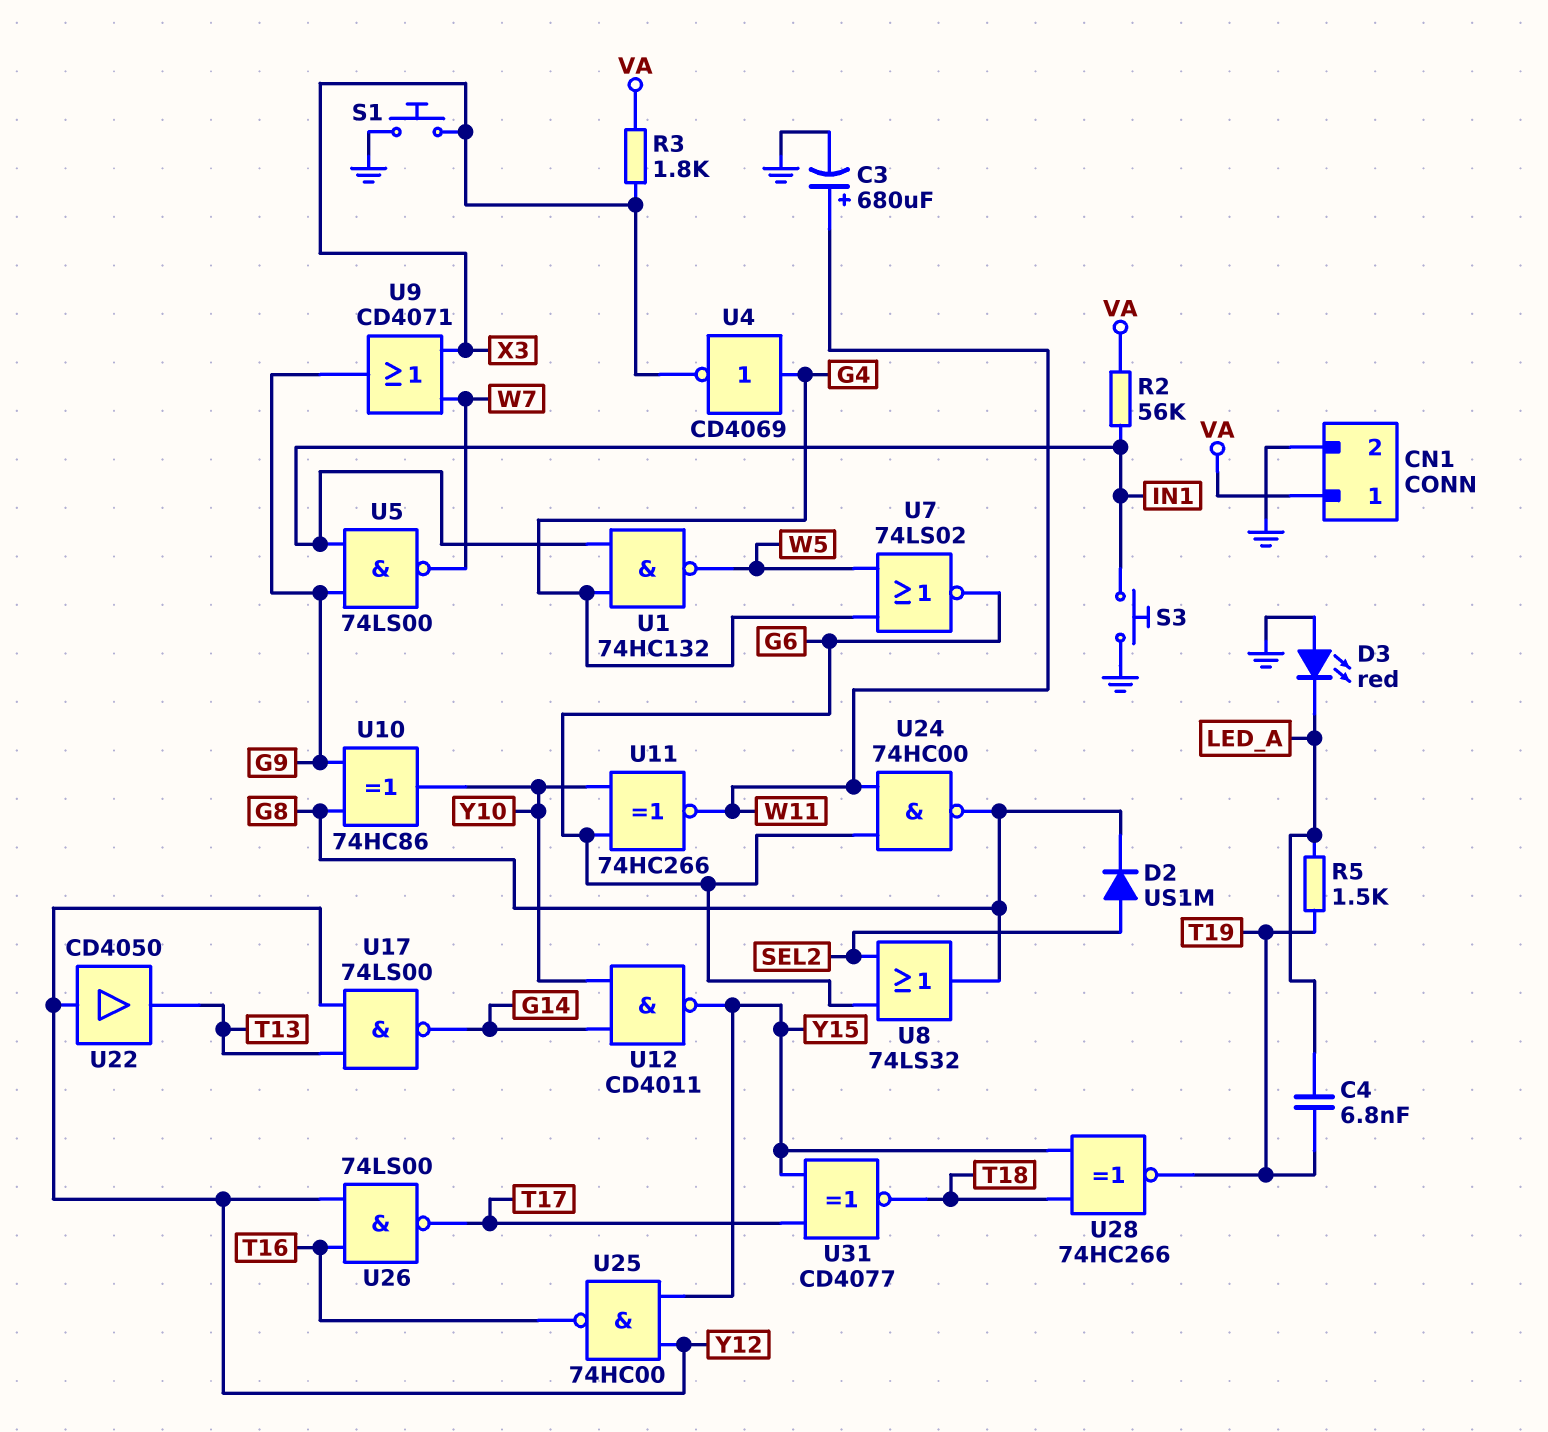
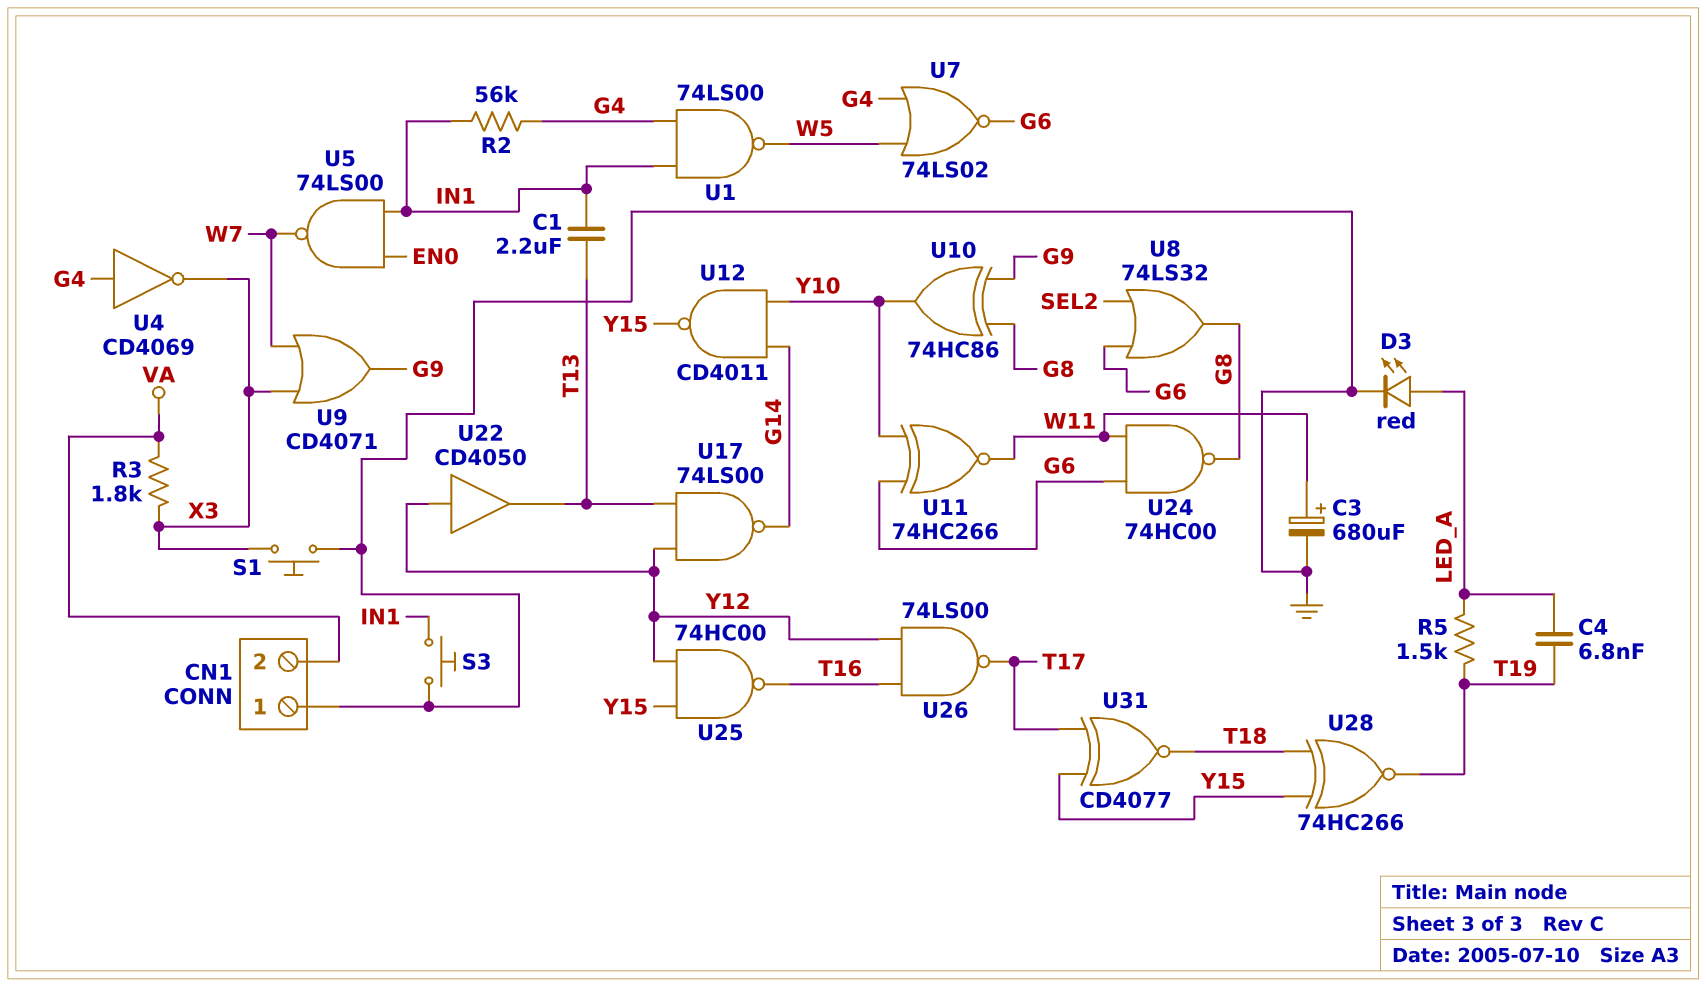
C1: none -> 2.2uF (IN1, T13)
CN1 pin 1: VA -> GND
CN1 pin 2: GND -> VA
D2: diode US1M (A SEL2, K G8) -> none
D3: LED red (A GND, K LED_A) -> LED red (A LED_A, K GND)
R2: 56k (IN1, VA) -> 56k (G4, IN1)
U1: NAND 74HC132 (in G4, in IN1, out W5) -> NAND 74LS00 (in G4, in IN1, out W5)
U5: NAND 74LS00 (in G9, in IN1, out W7) -> NAND 74LS00 (in EN0, in IN1, out W7)

